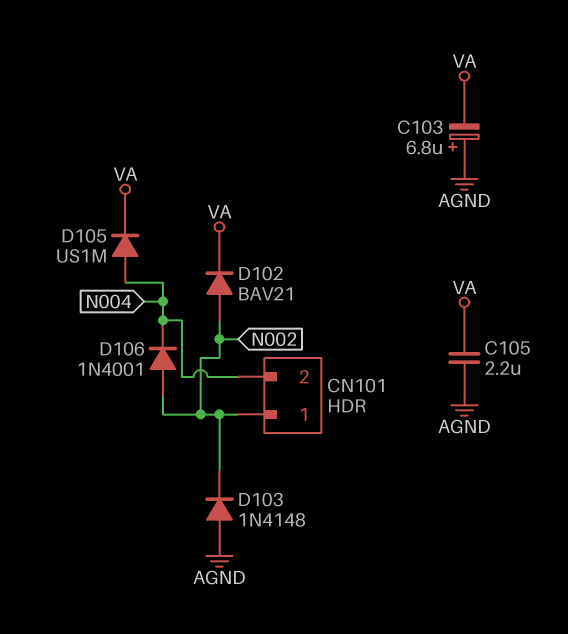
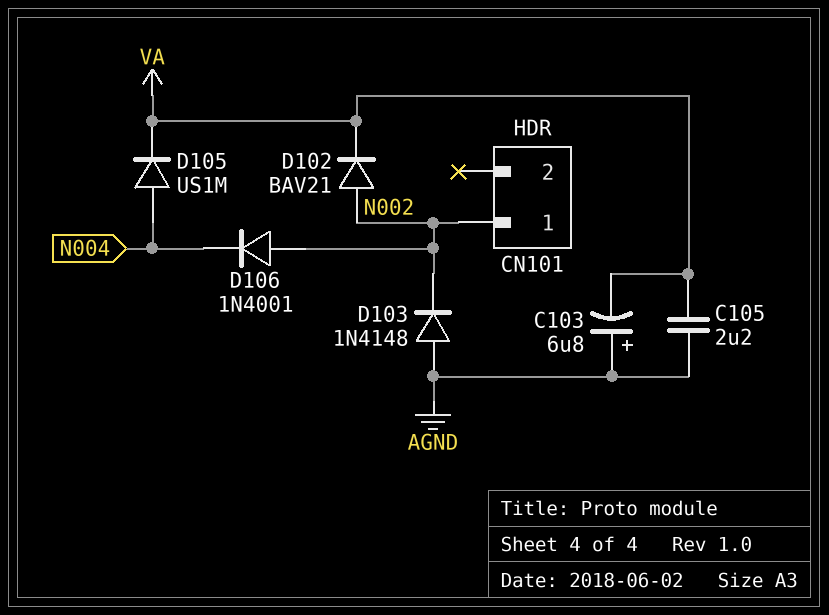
CN101 pin 2: N004 -> none

